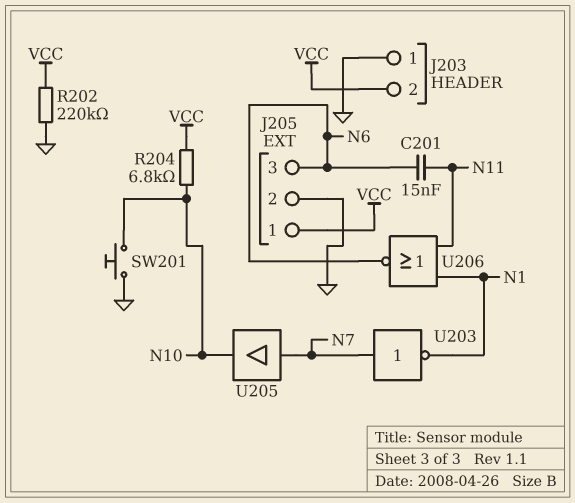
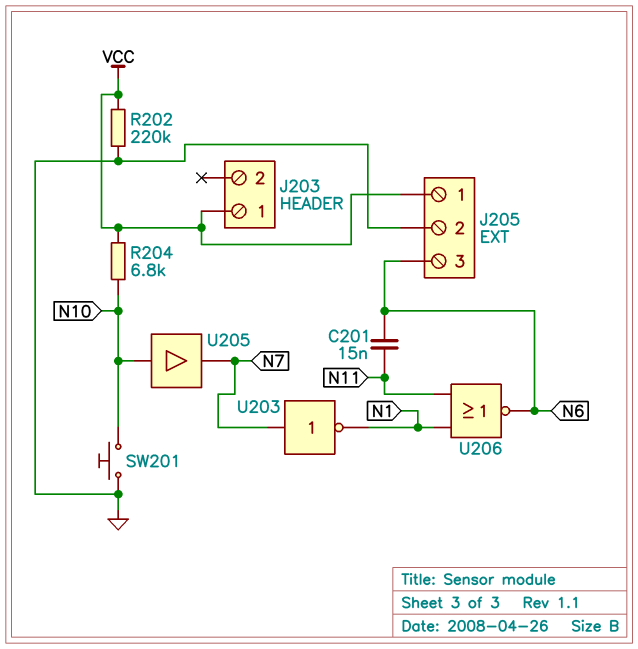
J203 pin 1: GND -> VCC
J203 pin 2: VCC -> none
U205: buffer (in N7, out N10) -> buffer (in N10, out N7)

